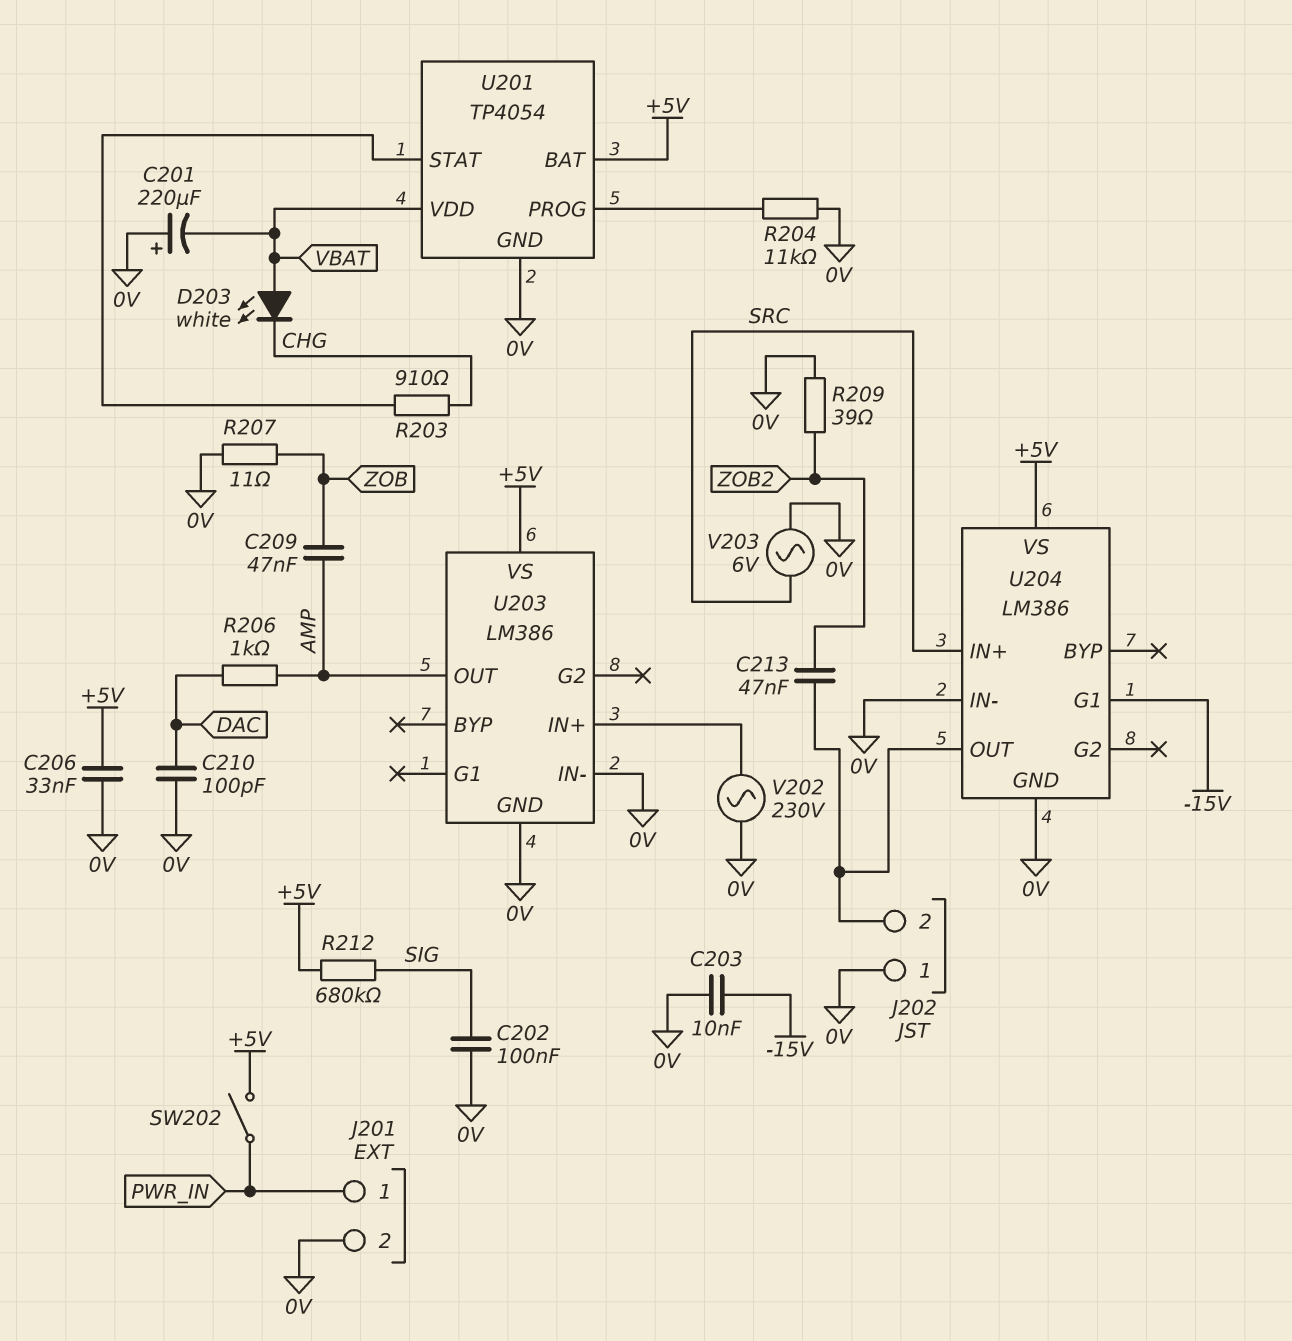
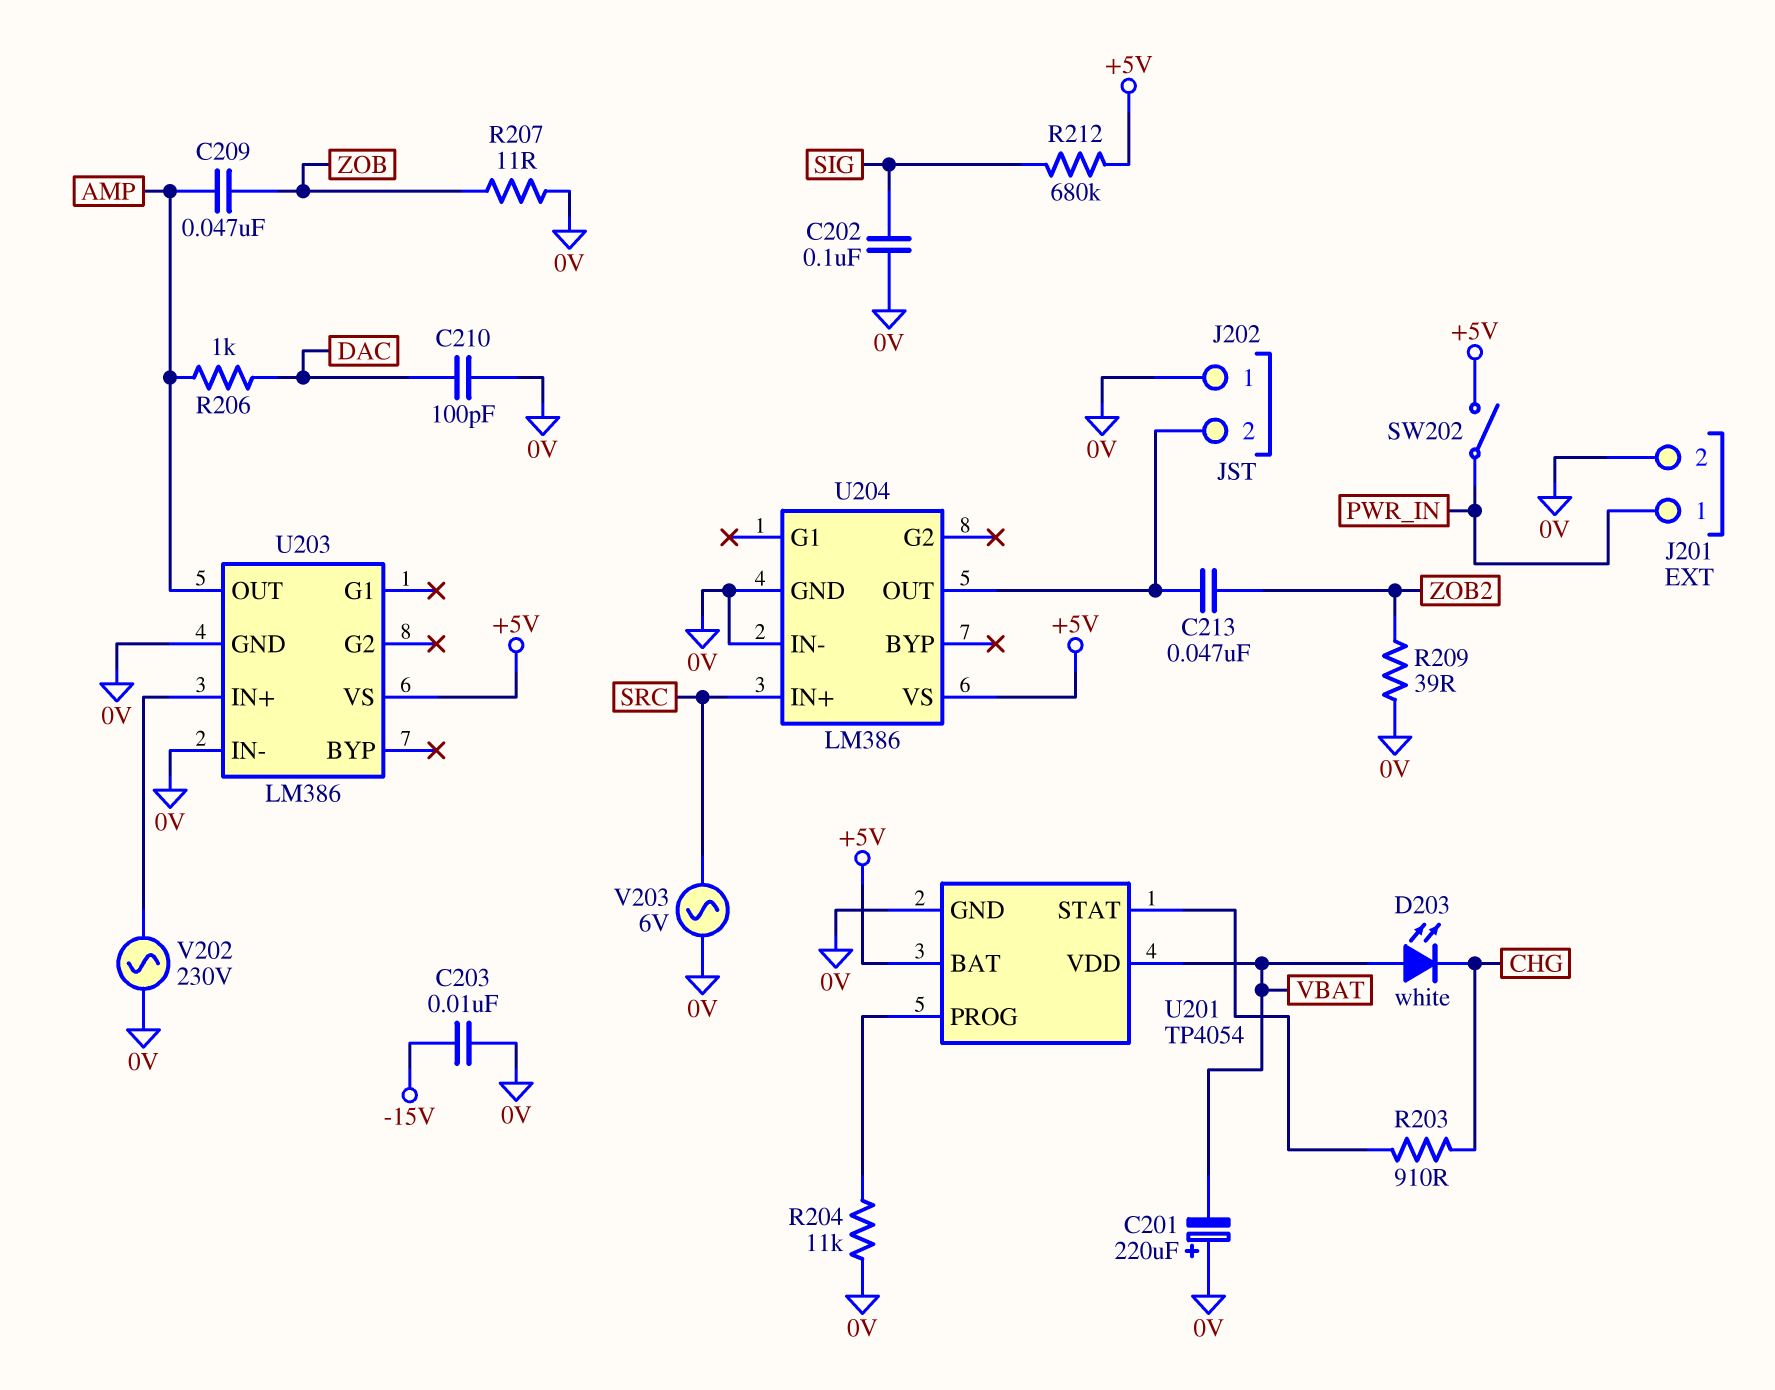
C206: 33nF (+5V, 0V) -> none
U204 pin G1: -15V -> none

